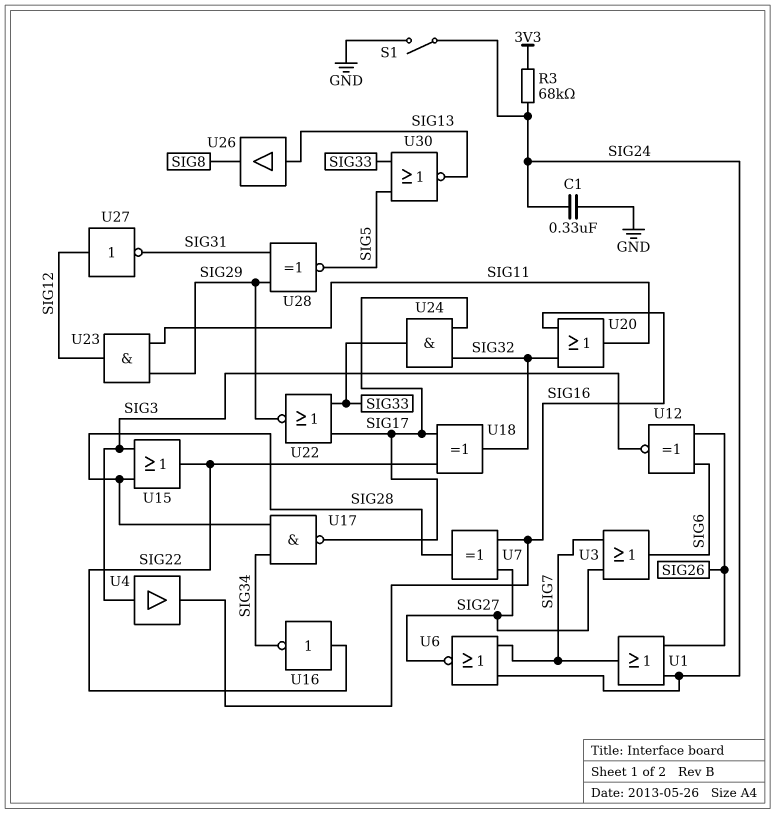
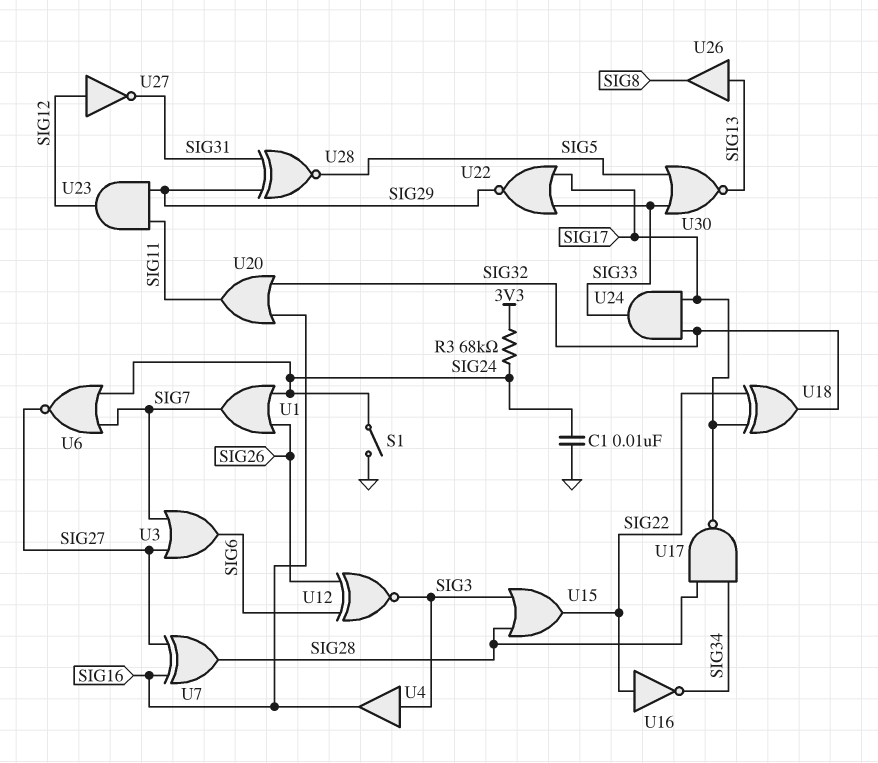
C1: 330nF (GND, SIG24) -> 10nF (GND, SIG24)

